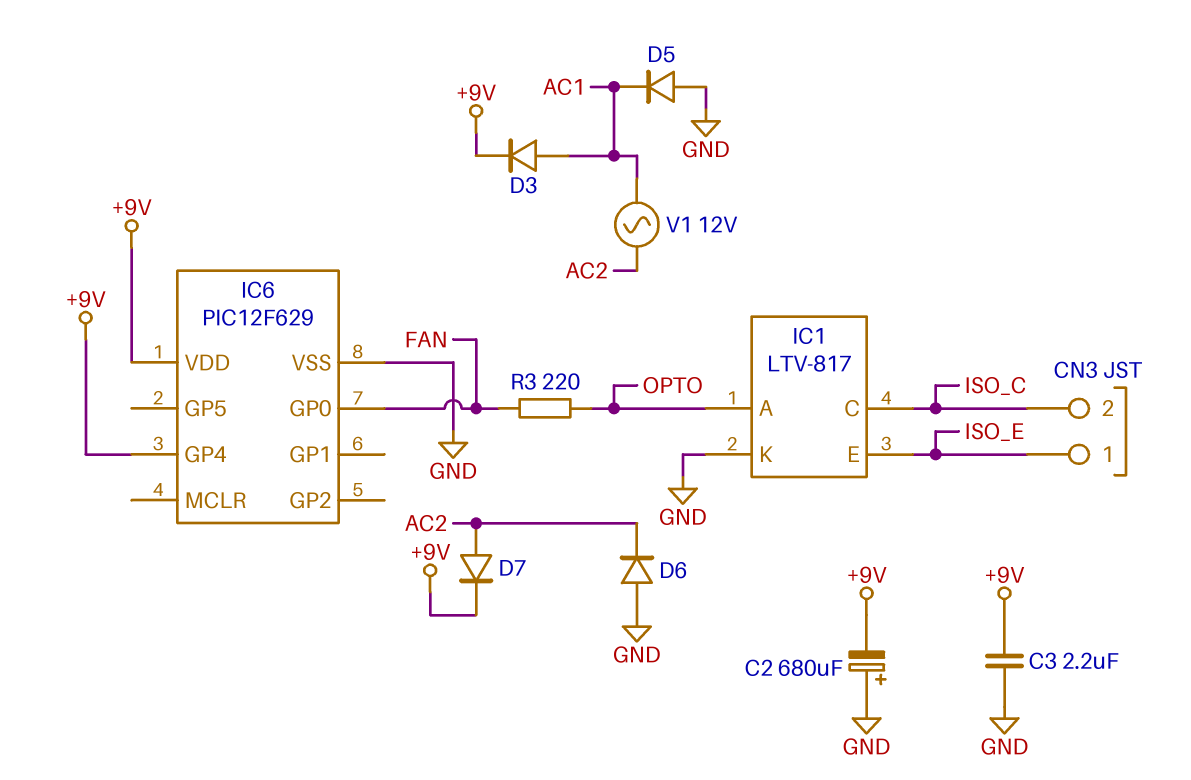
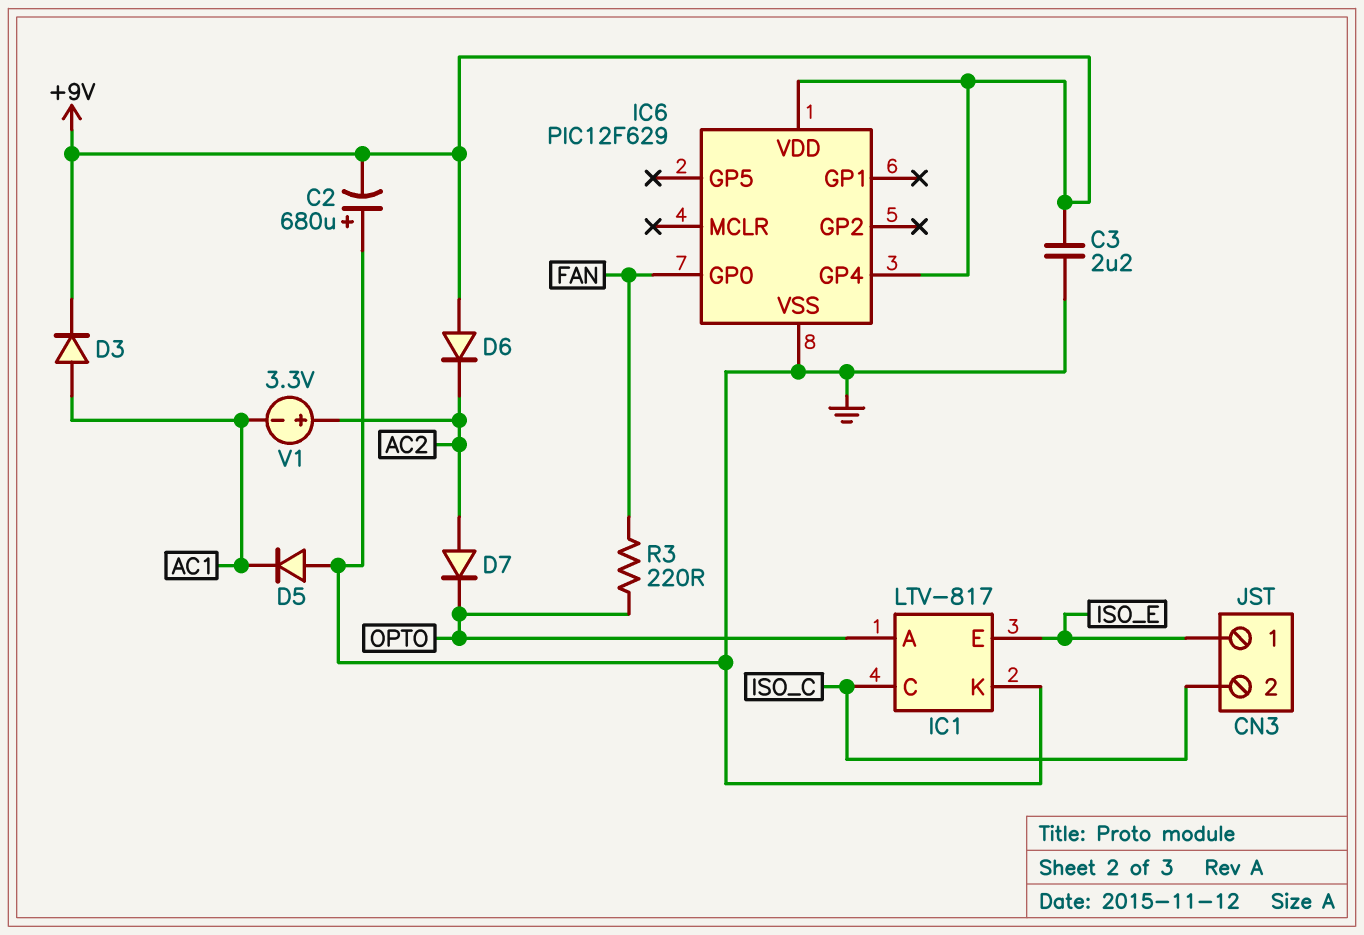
D6: diode (A GND, K AC2) -> diode (A +9V, K AC2)
D7: diode (A AC2, K +9V) -> diode (A AC2, K OPTO)
V1: AC 12V (AC1, AC2) -> 3.3V (plus AC2, minus AC1)

